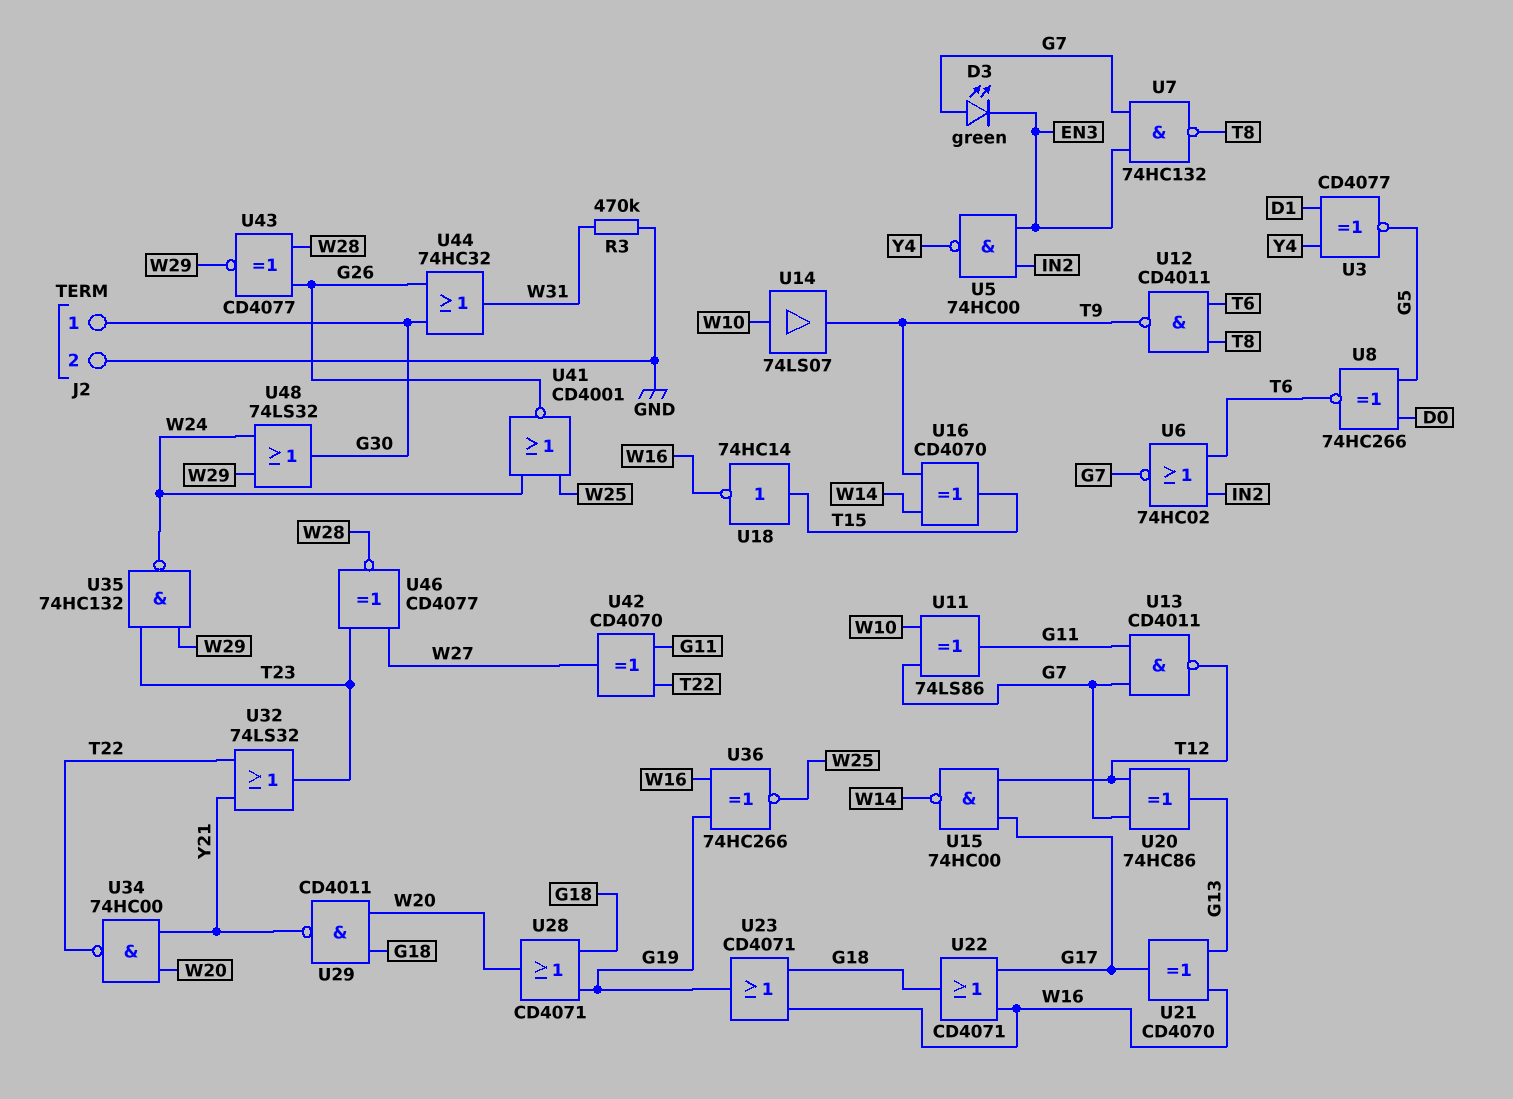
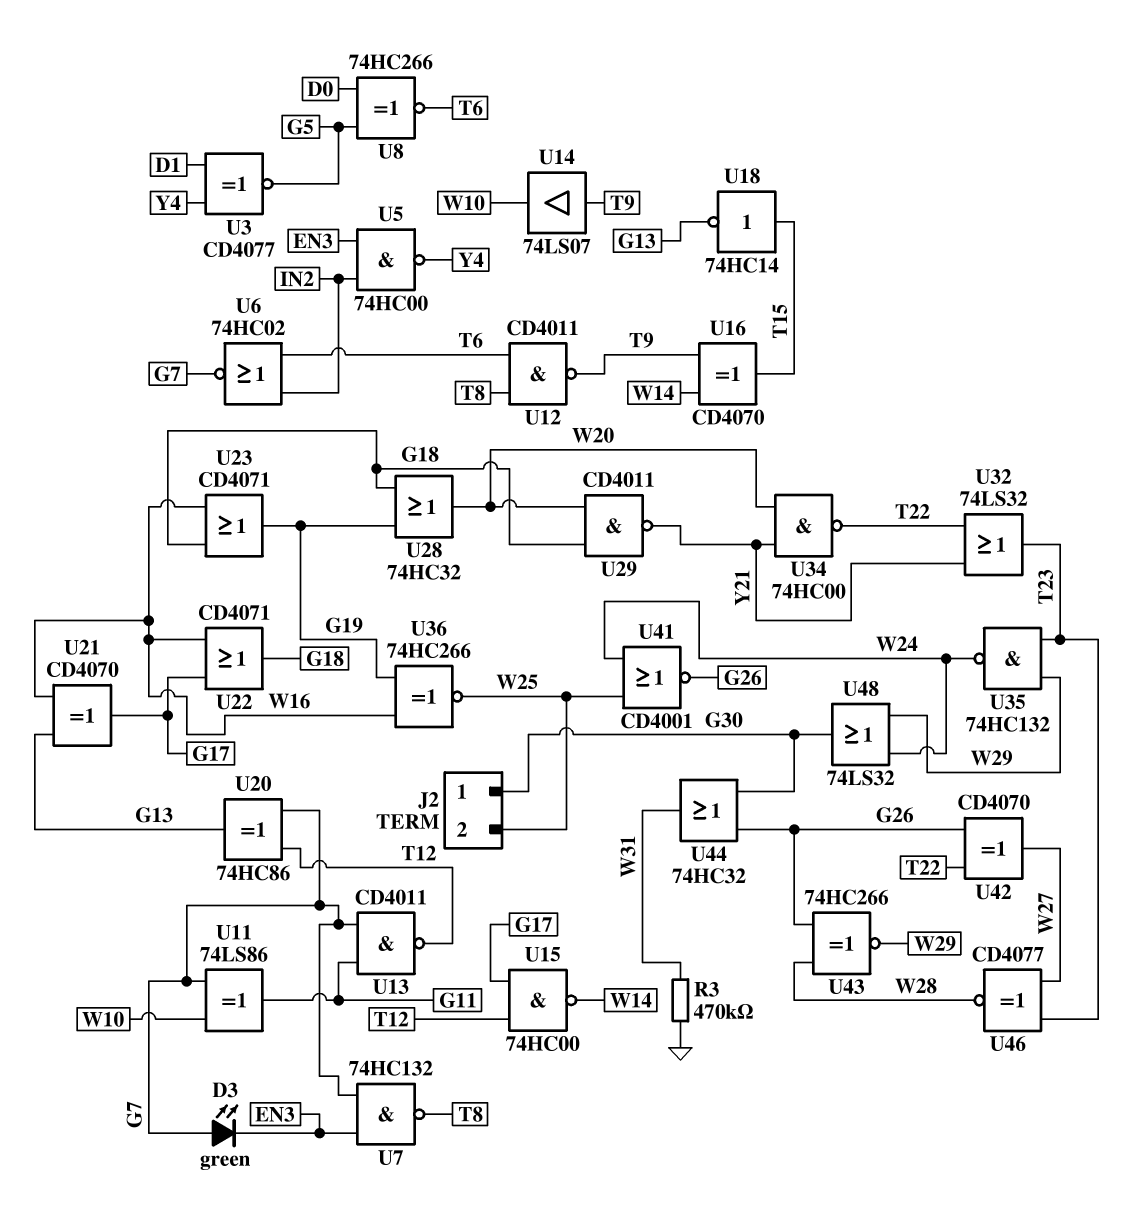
J2 pin 2: GND -> W25
U14: buffer 74LS07 (in W10, out T9) -> buffer 74LS07 (in T9, out W10)
U18: NOT 74HC14 (in T15, out W16) -> NOT 74HC14 (in T15, out G13)
U28: OR CD4071 (in G18, in G19, out W20) -> OR 74HC32 (in G18, in G19, out W20)
U42: XOR CD4070 (in G11, in T22, out W27) -> XOR CD4070 (in G26, in T22, out W27)
U43: XNOR CD4077 (in G26, in W28, out W29) -> XNOR 74HC266 (in G26, in W28, out W29)

